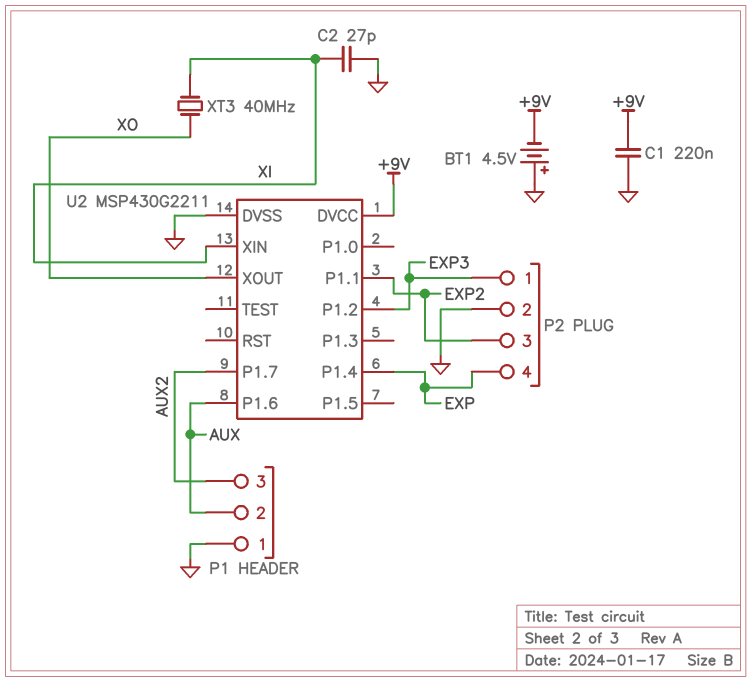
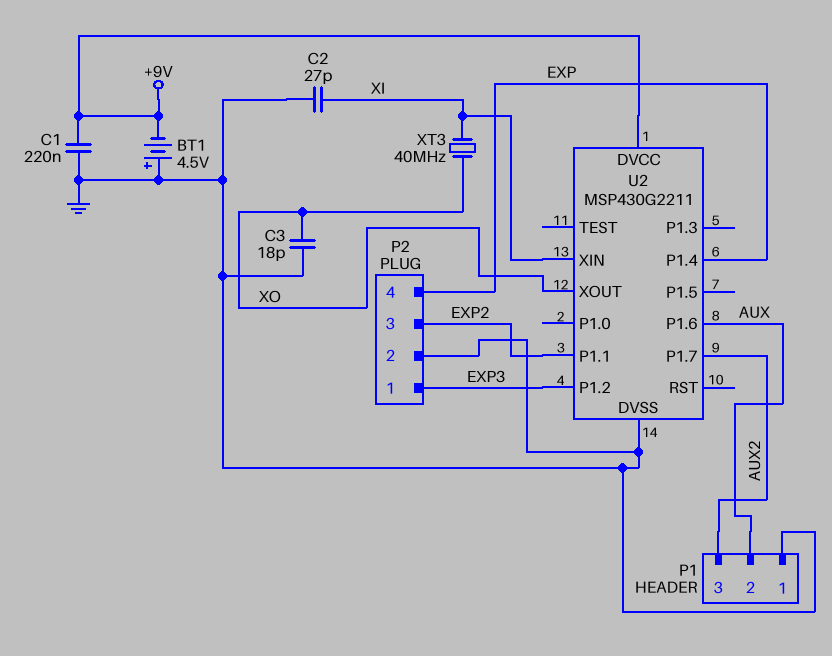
C3: none -> 18pF (GND, XO)

